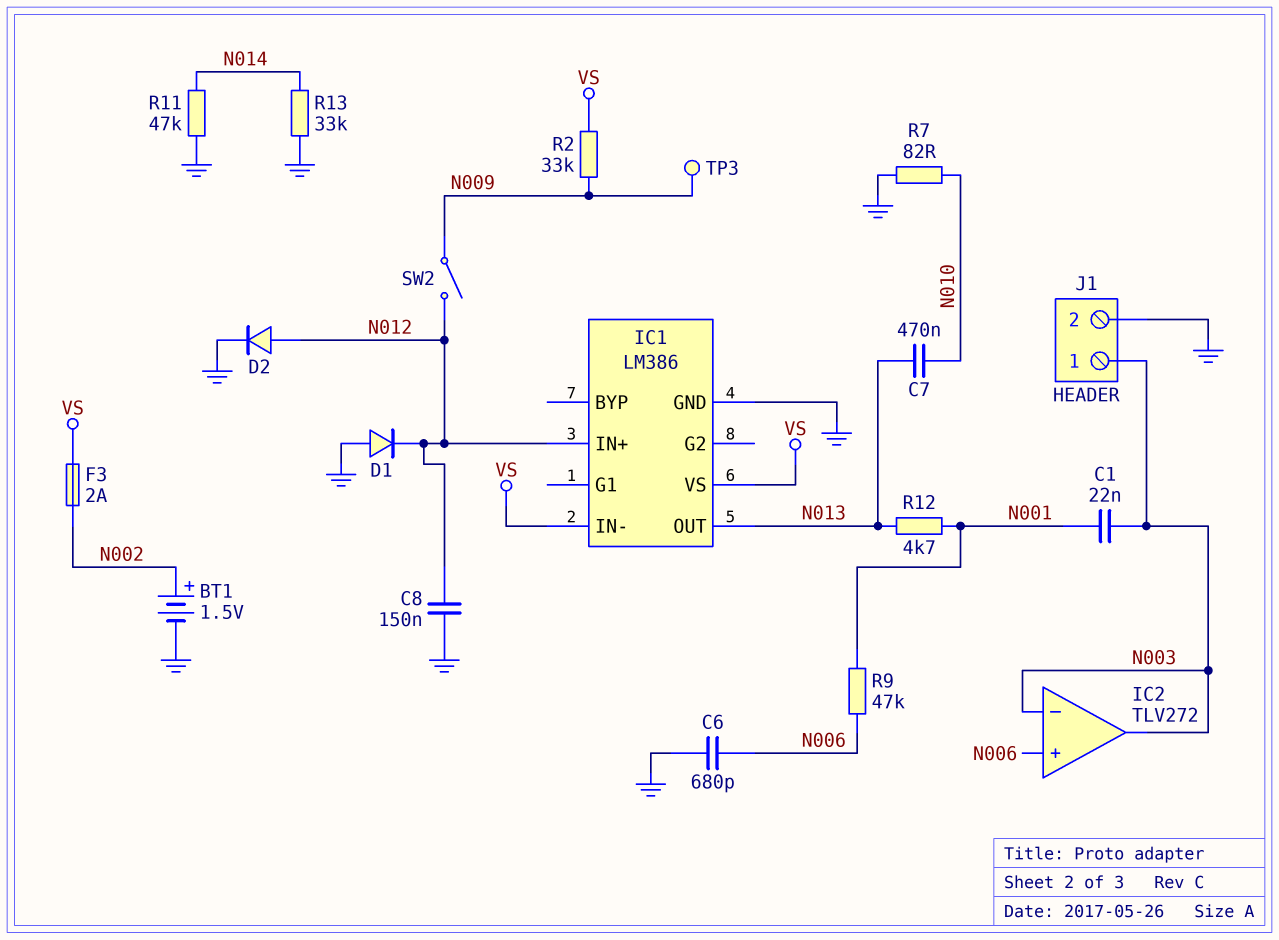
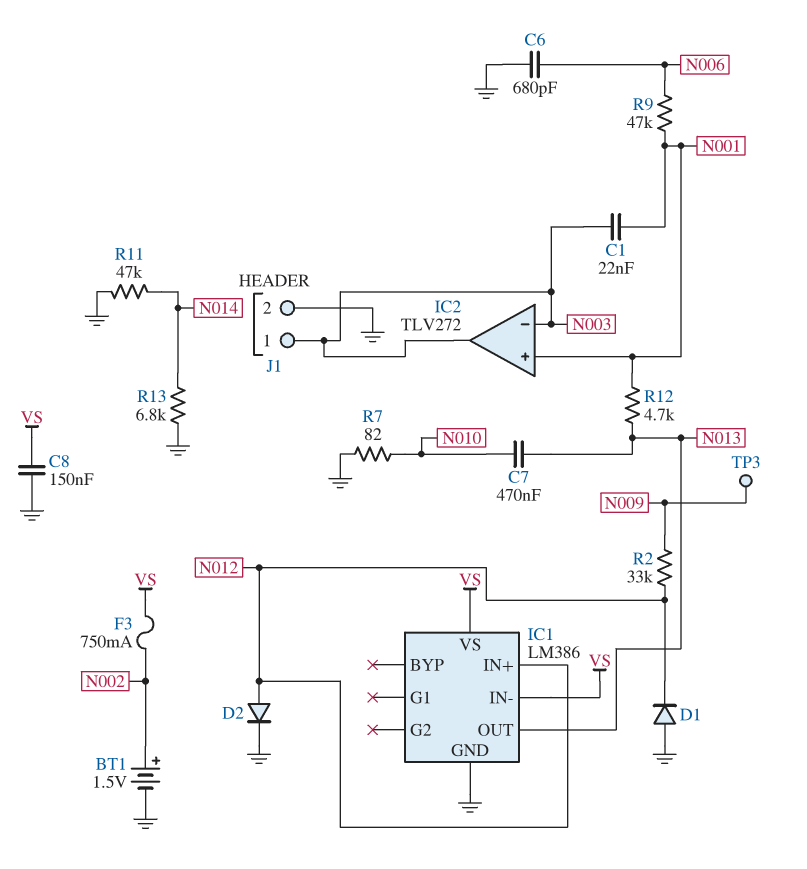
C8: 150nF (GND, N012) -> 150nF (GND, VS)
F3: 2A (N002, VS) -> 750mA (N002, VS)
IC2 pin in+: N006 -> N001
R2: 33k (N009, VS) -> 33k (N009, N012)
R13: 33k (GND, N014) -> 6.8k (GND, N014)
SW2: switch (N009, N012) -> none

